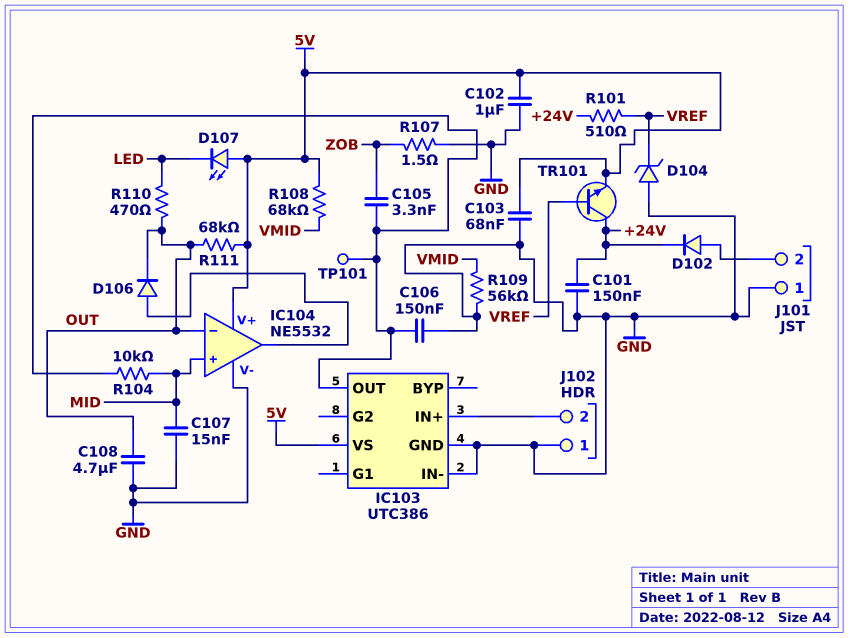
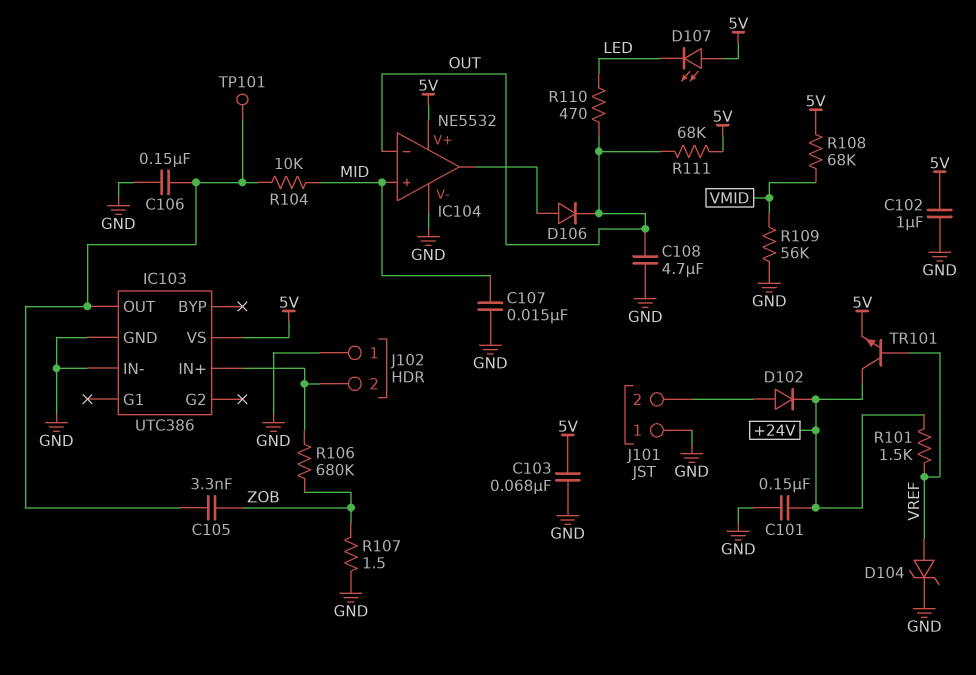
D104: zener (A GND, K VREF) -> zener (A VREF, K GND)
R101: 510 (+24V, VREF) -> 1.5k (+24V, VREF)
R106: none -> 680k (IC103/IN+, ZOB)

